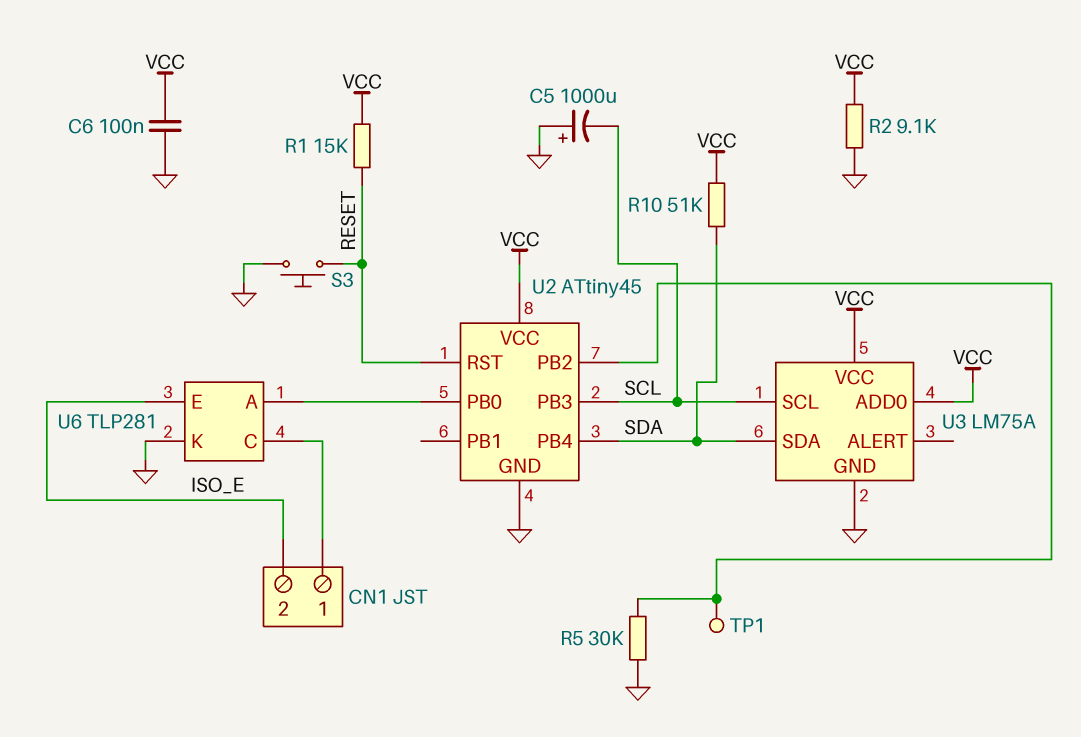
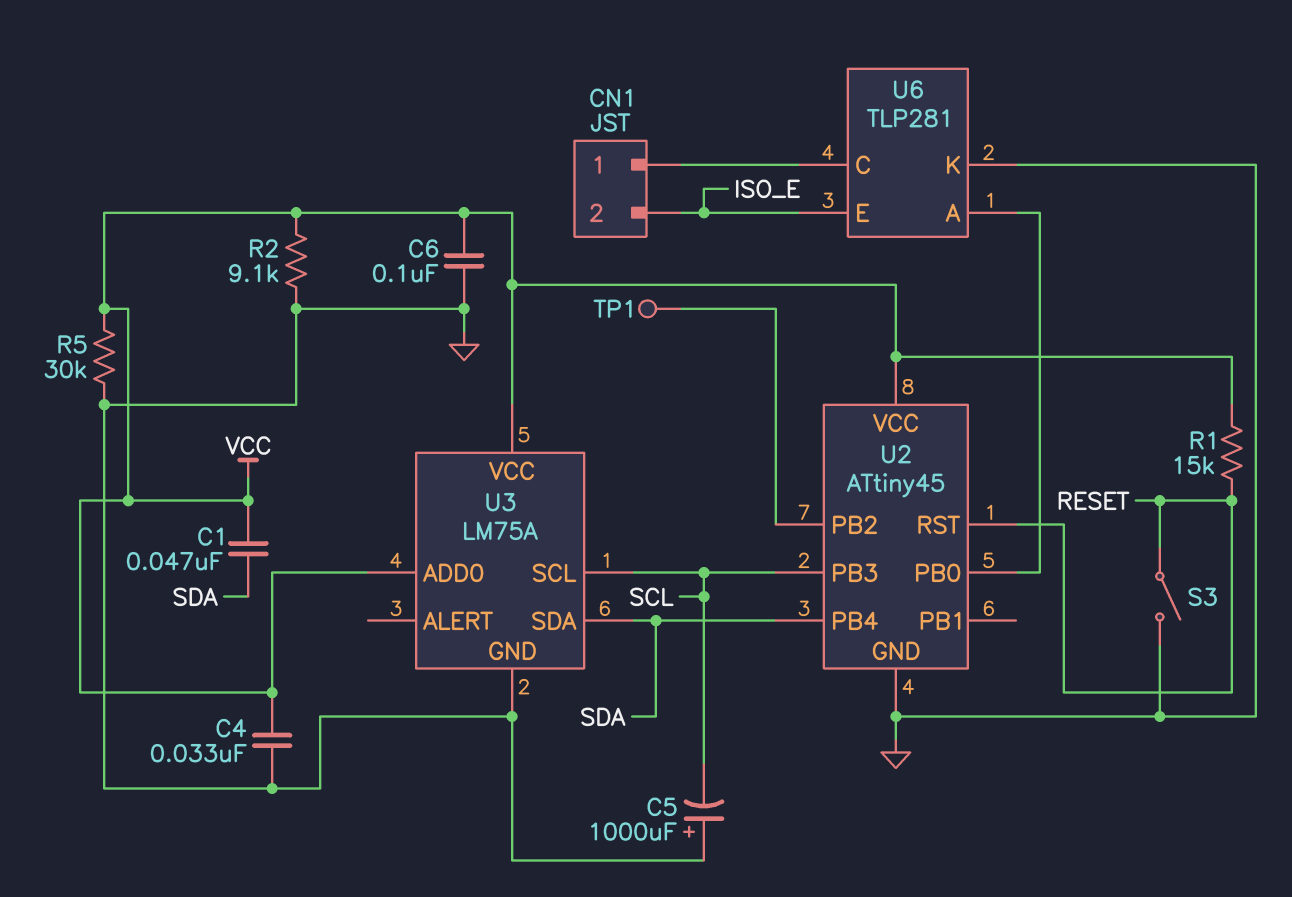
C1: none -> 47nF (SDA, VCC)
C4: none -> 33nF (GND, VCC)
R5: 30k (GND, U2/PB2) -> 30k (GND, VCC)
R10: 51k (SDA, VCC) -> none
S3: button (GND, RESET) -> switch (GND, RESET)

